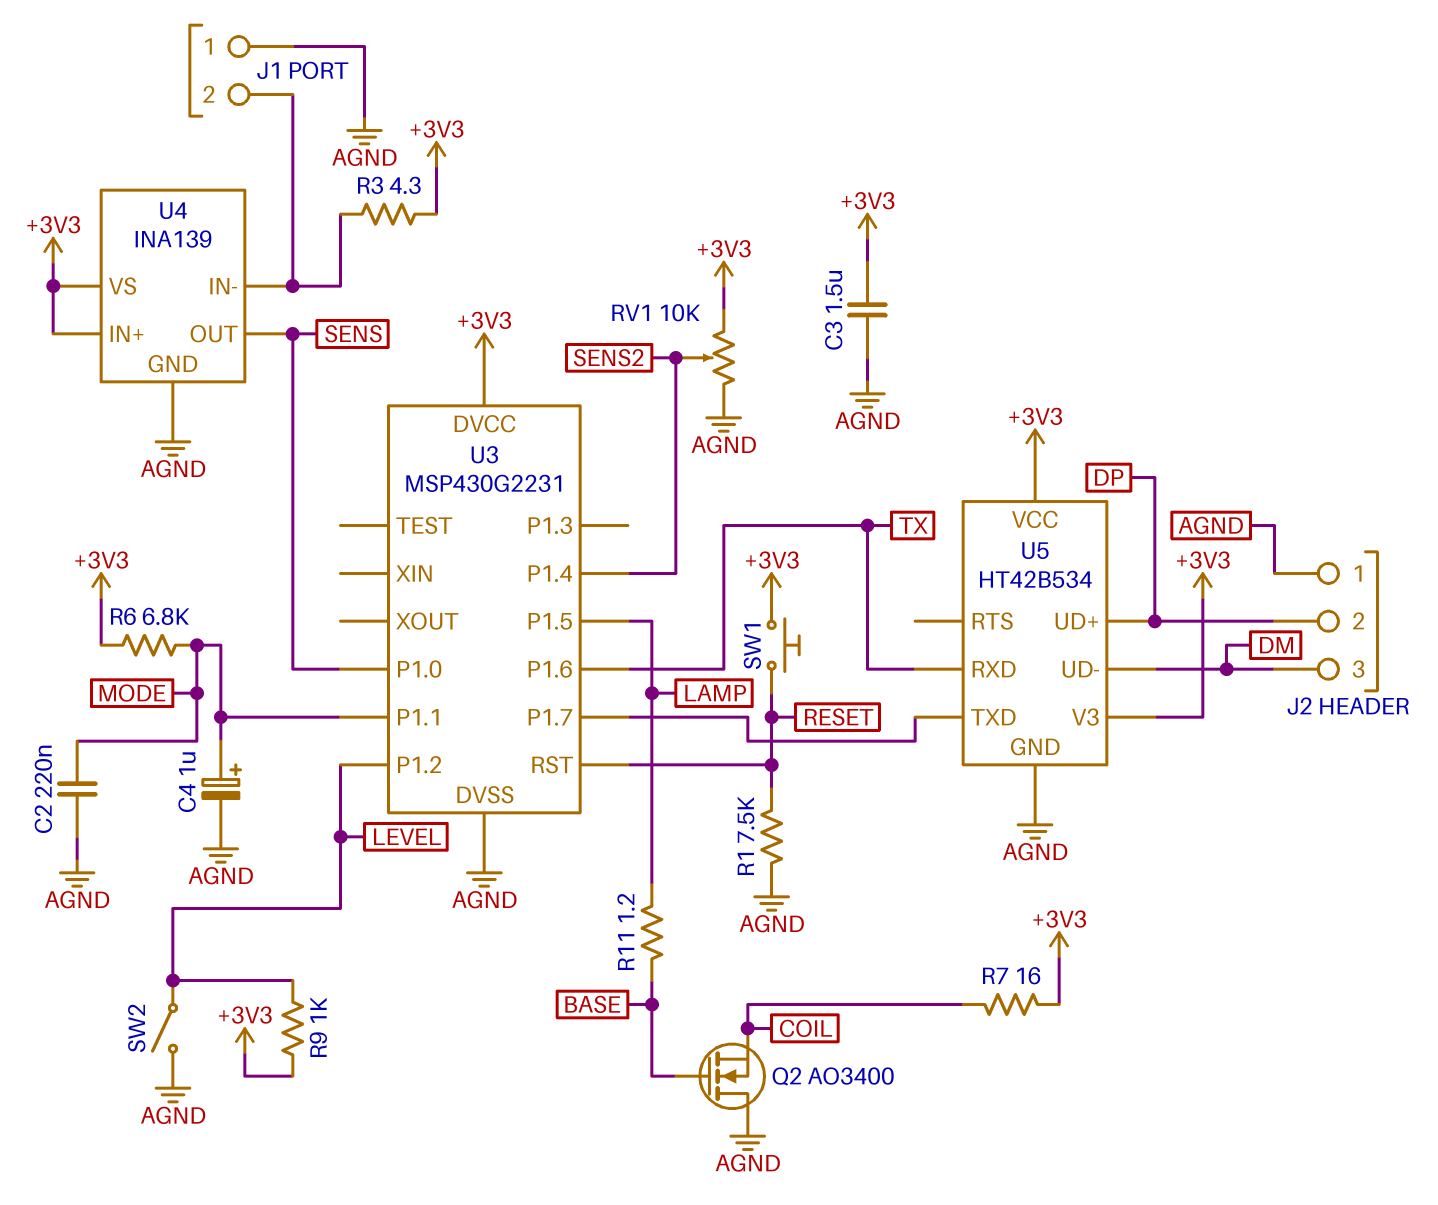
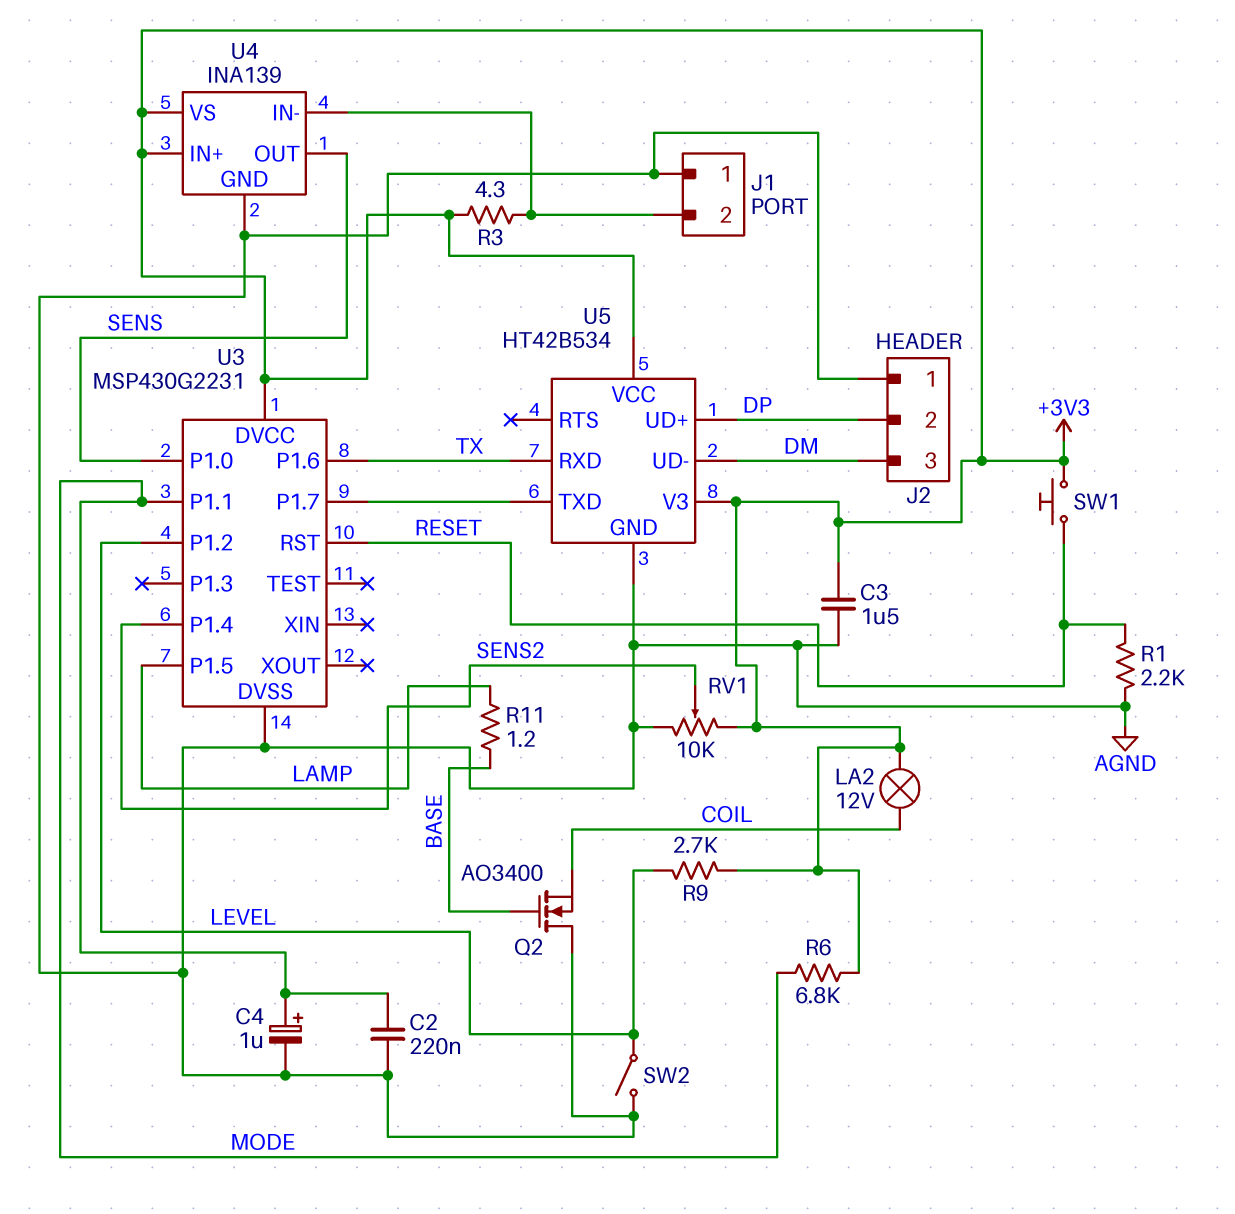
LA2: none -> lamp 12V (+3V3, COIL)
R1: 7.5k (AGND, RESET) -> 2.2k (AGND, RESET)
R7: 16 (+3V3, COIL) -> none
R9: 1k (+3V3, LEVEL) -> 2.7k (+3V3, LEVEL)

